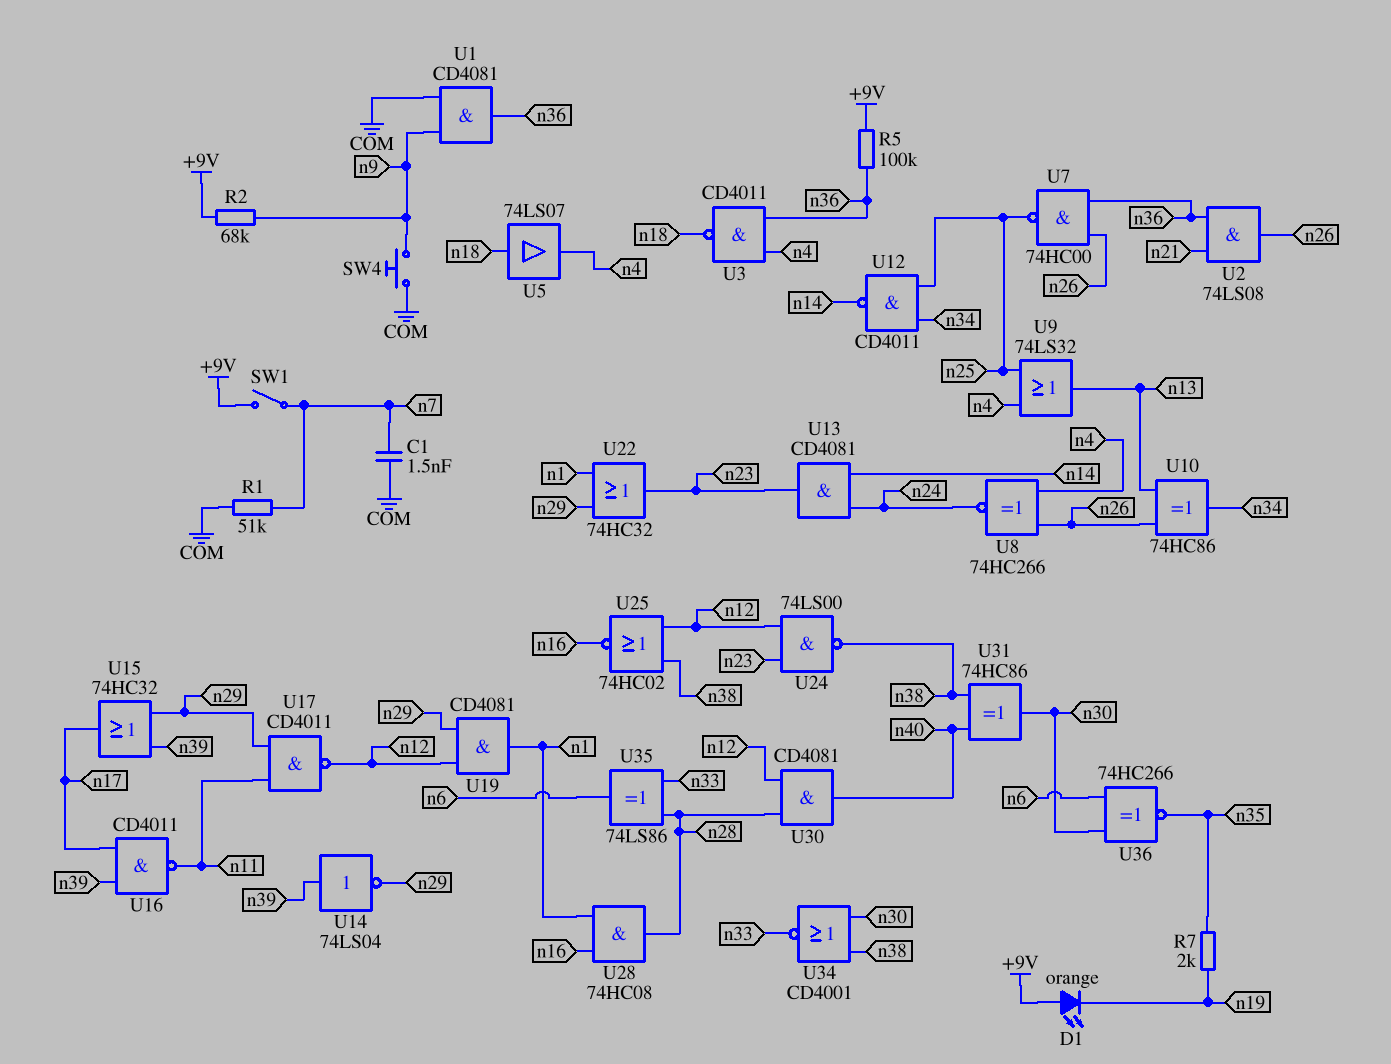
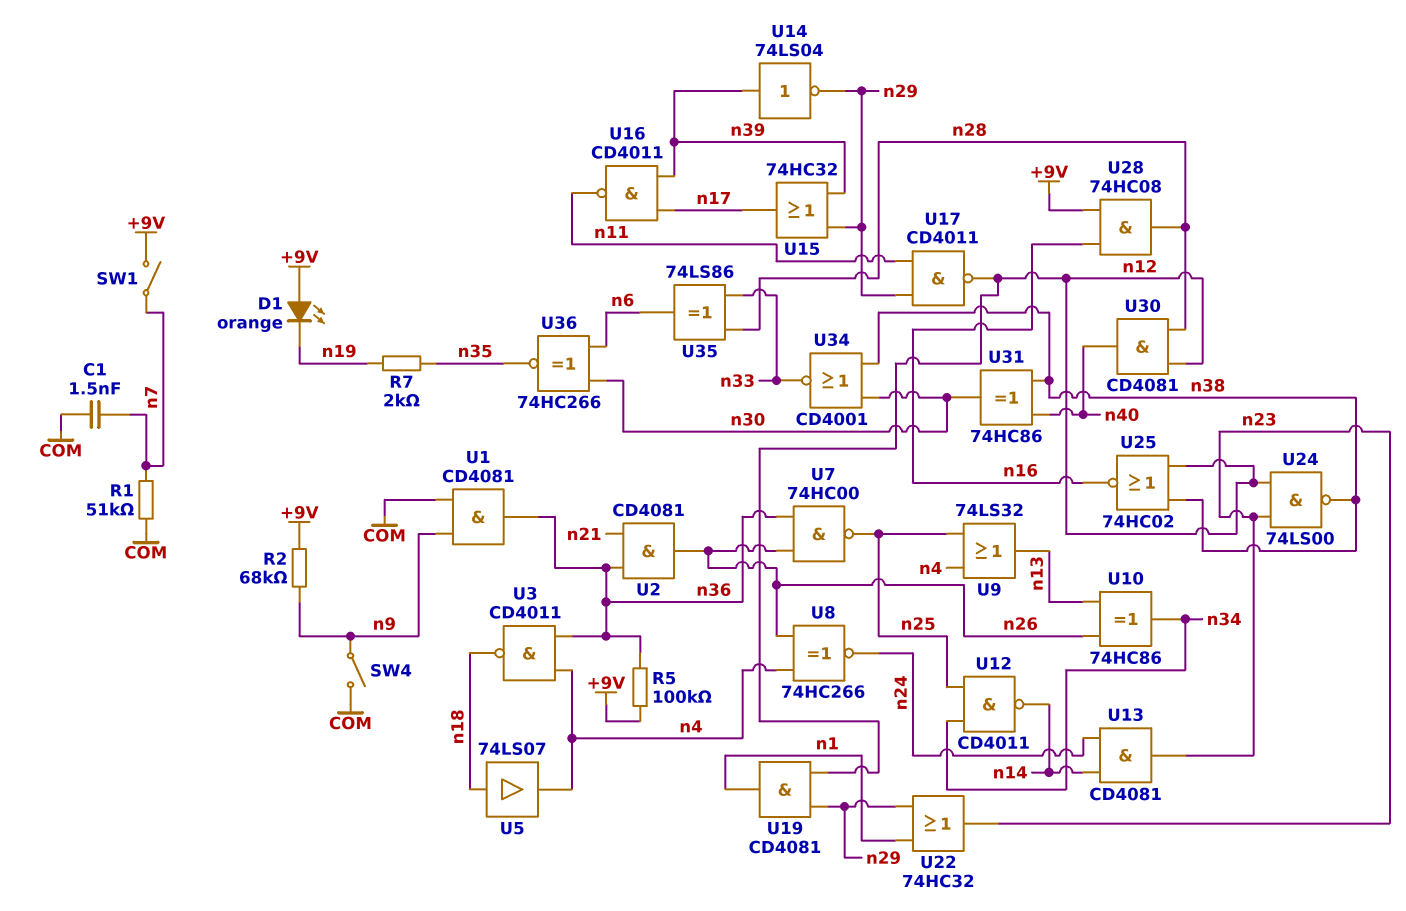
SW4: button (COM, n9) -> switch (COM, n9)
U2: AND 74LS08 (in n21, in n36, out n26) -> AND CD4081 (in n21, in n36, out n26)
U28: AND 74HC08 (in n1, in n16, out n28) -> AND 74HC08 (in +9V, in n16, out n28)

